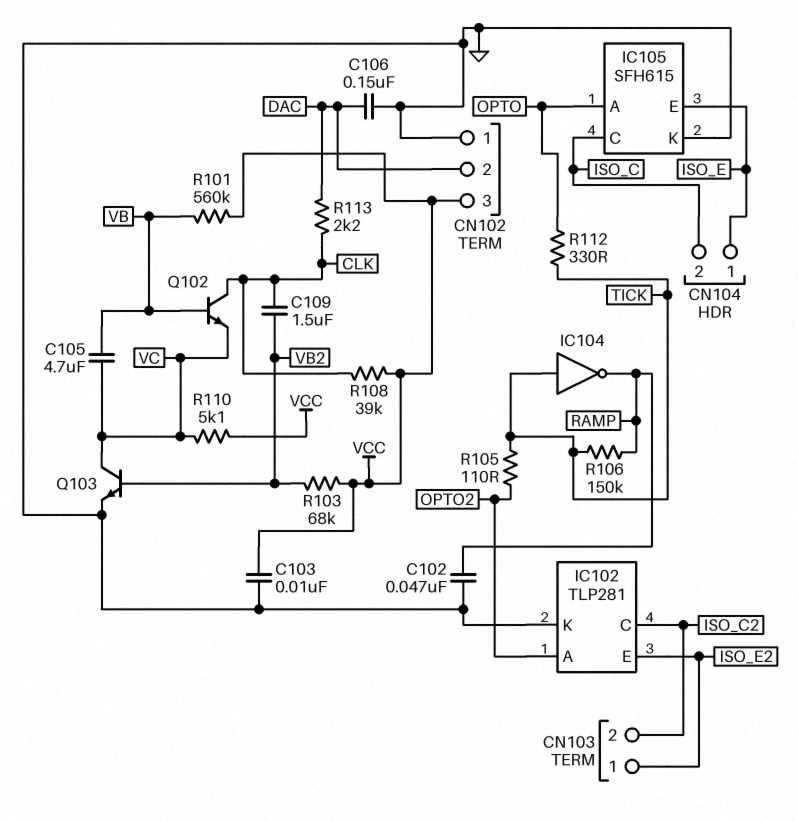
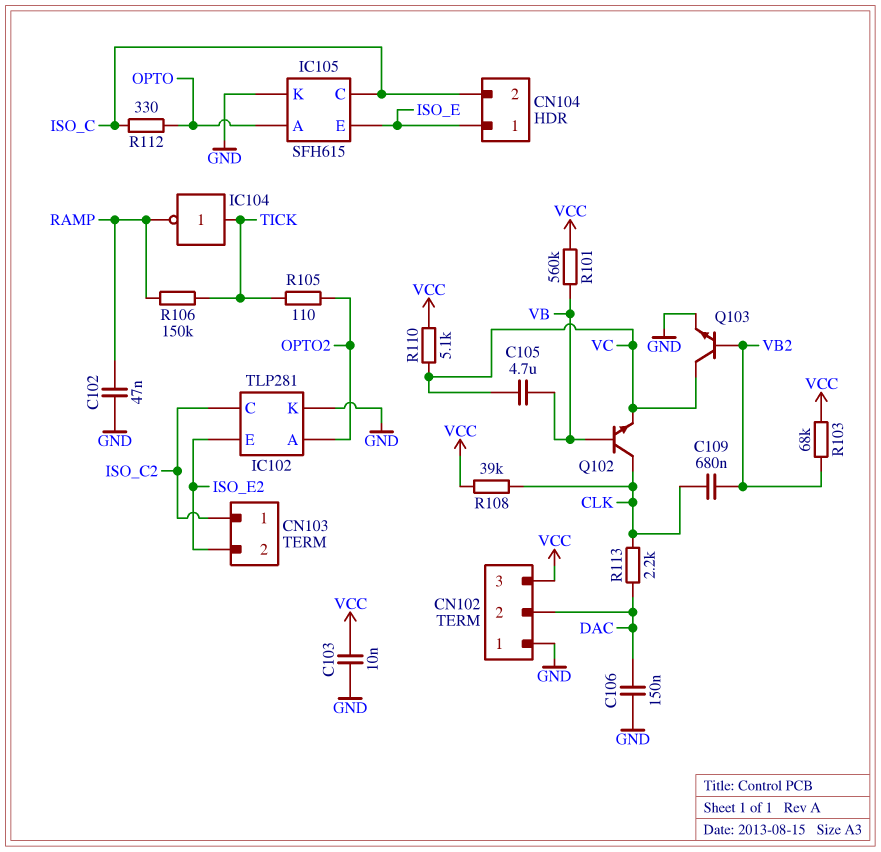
C109: 1.5uF (CLK, VB2) -> 680nF (CLK, VB2)
CN103 pin 1: ISO_E2 -> ISO_C2
CN103 pin 2: ISO_C2 -> ISO_E2
R112: 330 (OPTO, TICK) -> 330 (ISO_C, OPTO)

